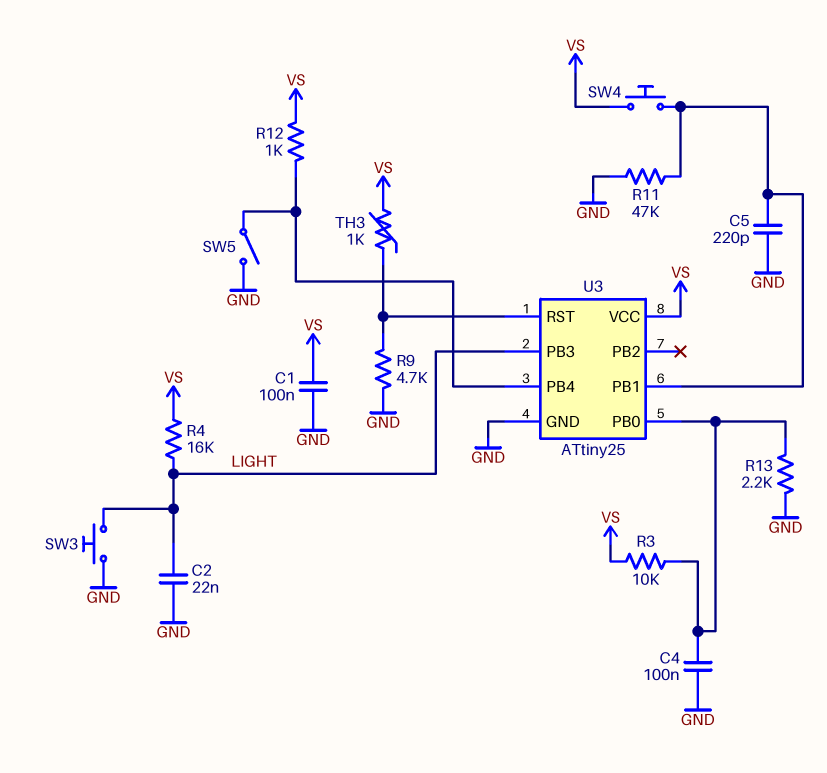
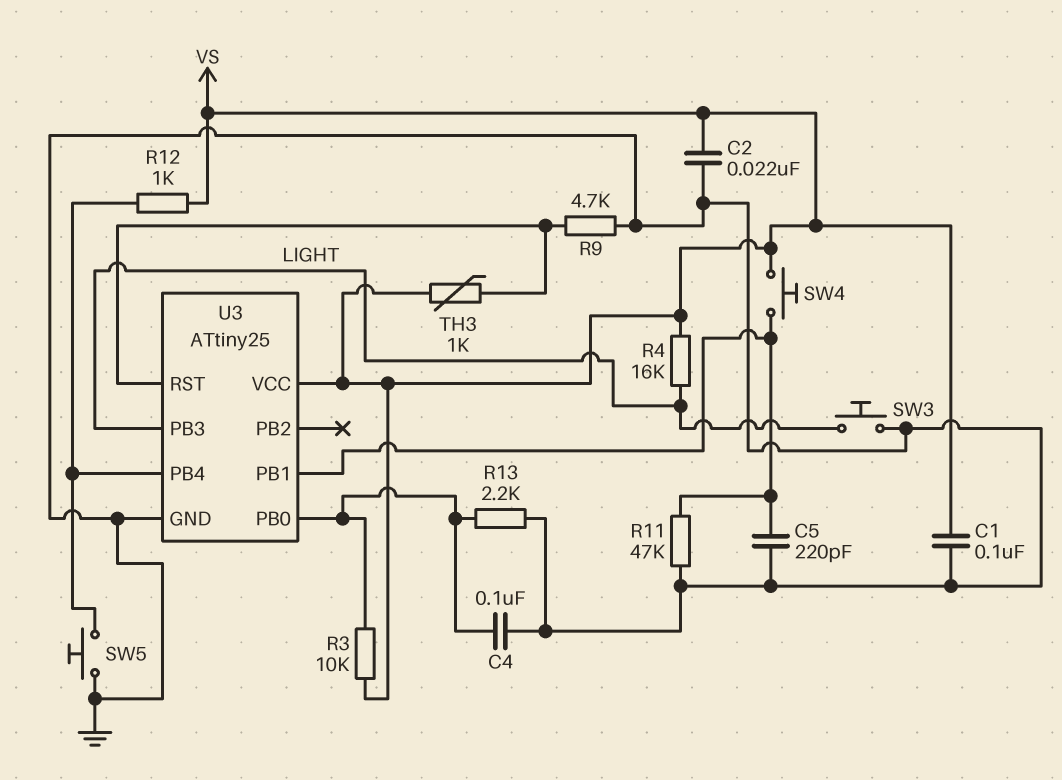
C2: 22nF (GND, LIGHT) -> 22nF (GND, VS)
SW5: switch (GND, U3/PB4) -> button (GND, U3/PB4)

